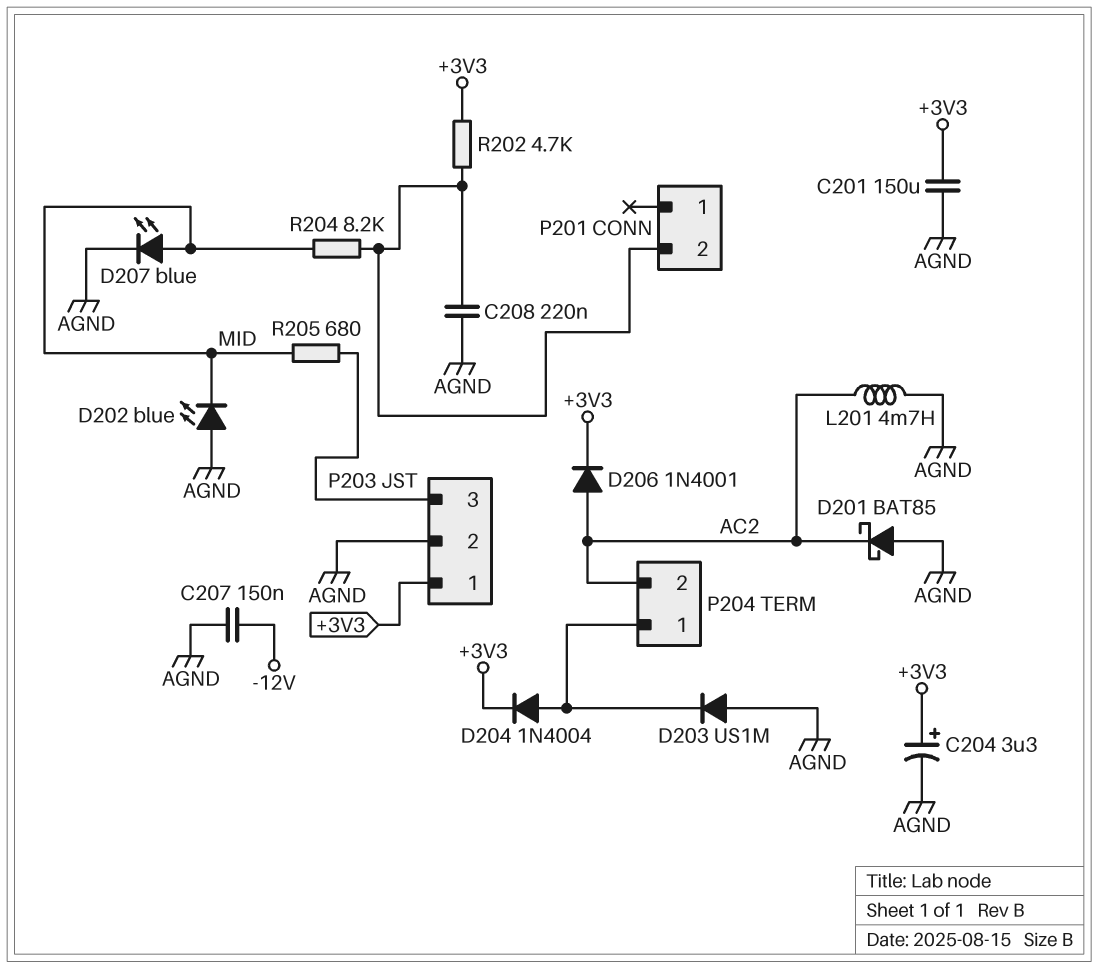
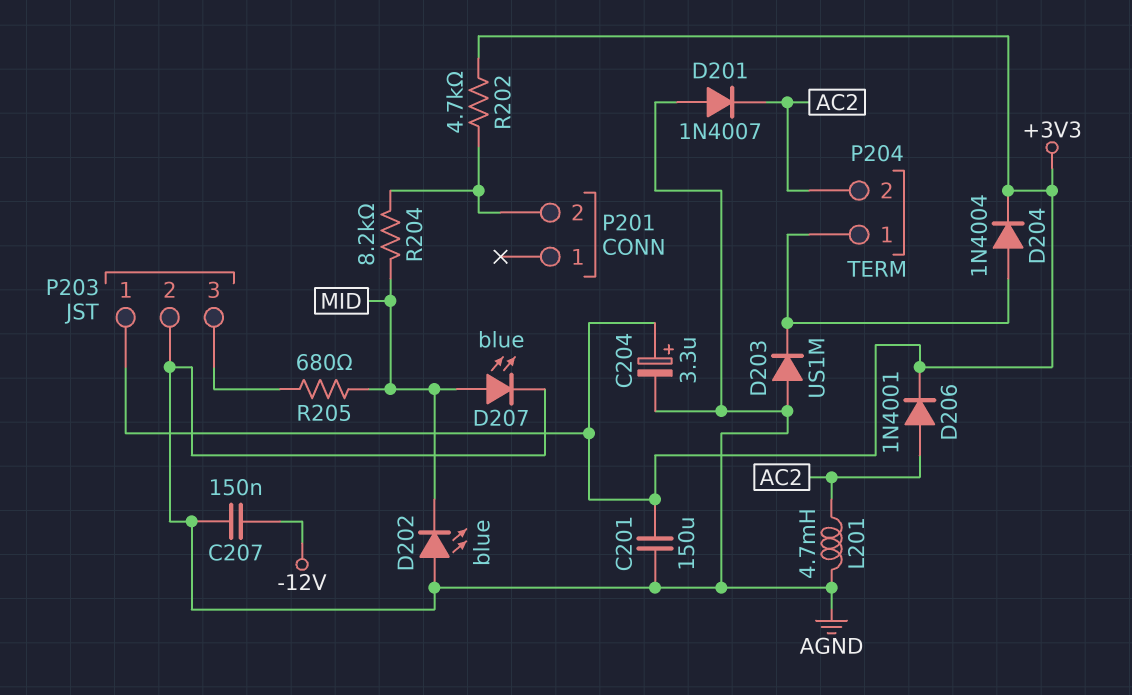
C208: 220nF (AGND, P201/2) -> none
D201: schottky BAT85 (A AGND, K AC2) -> diode 1N4007 (A AGND, K AC2)

